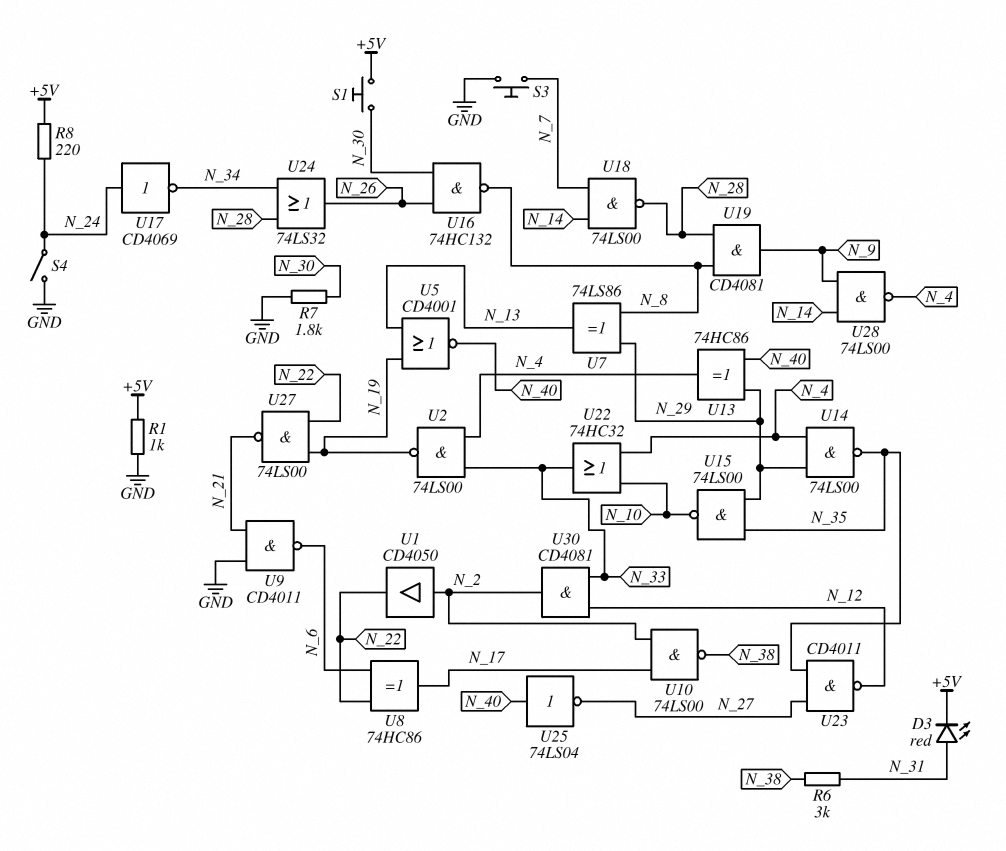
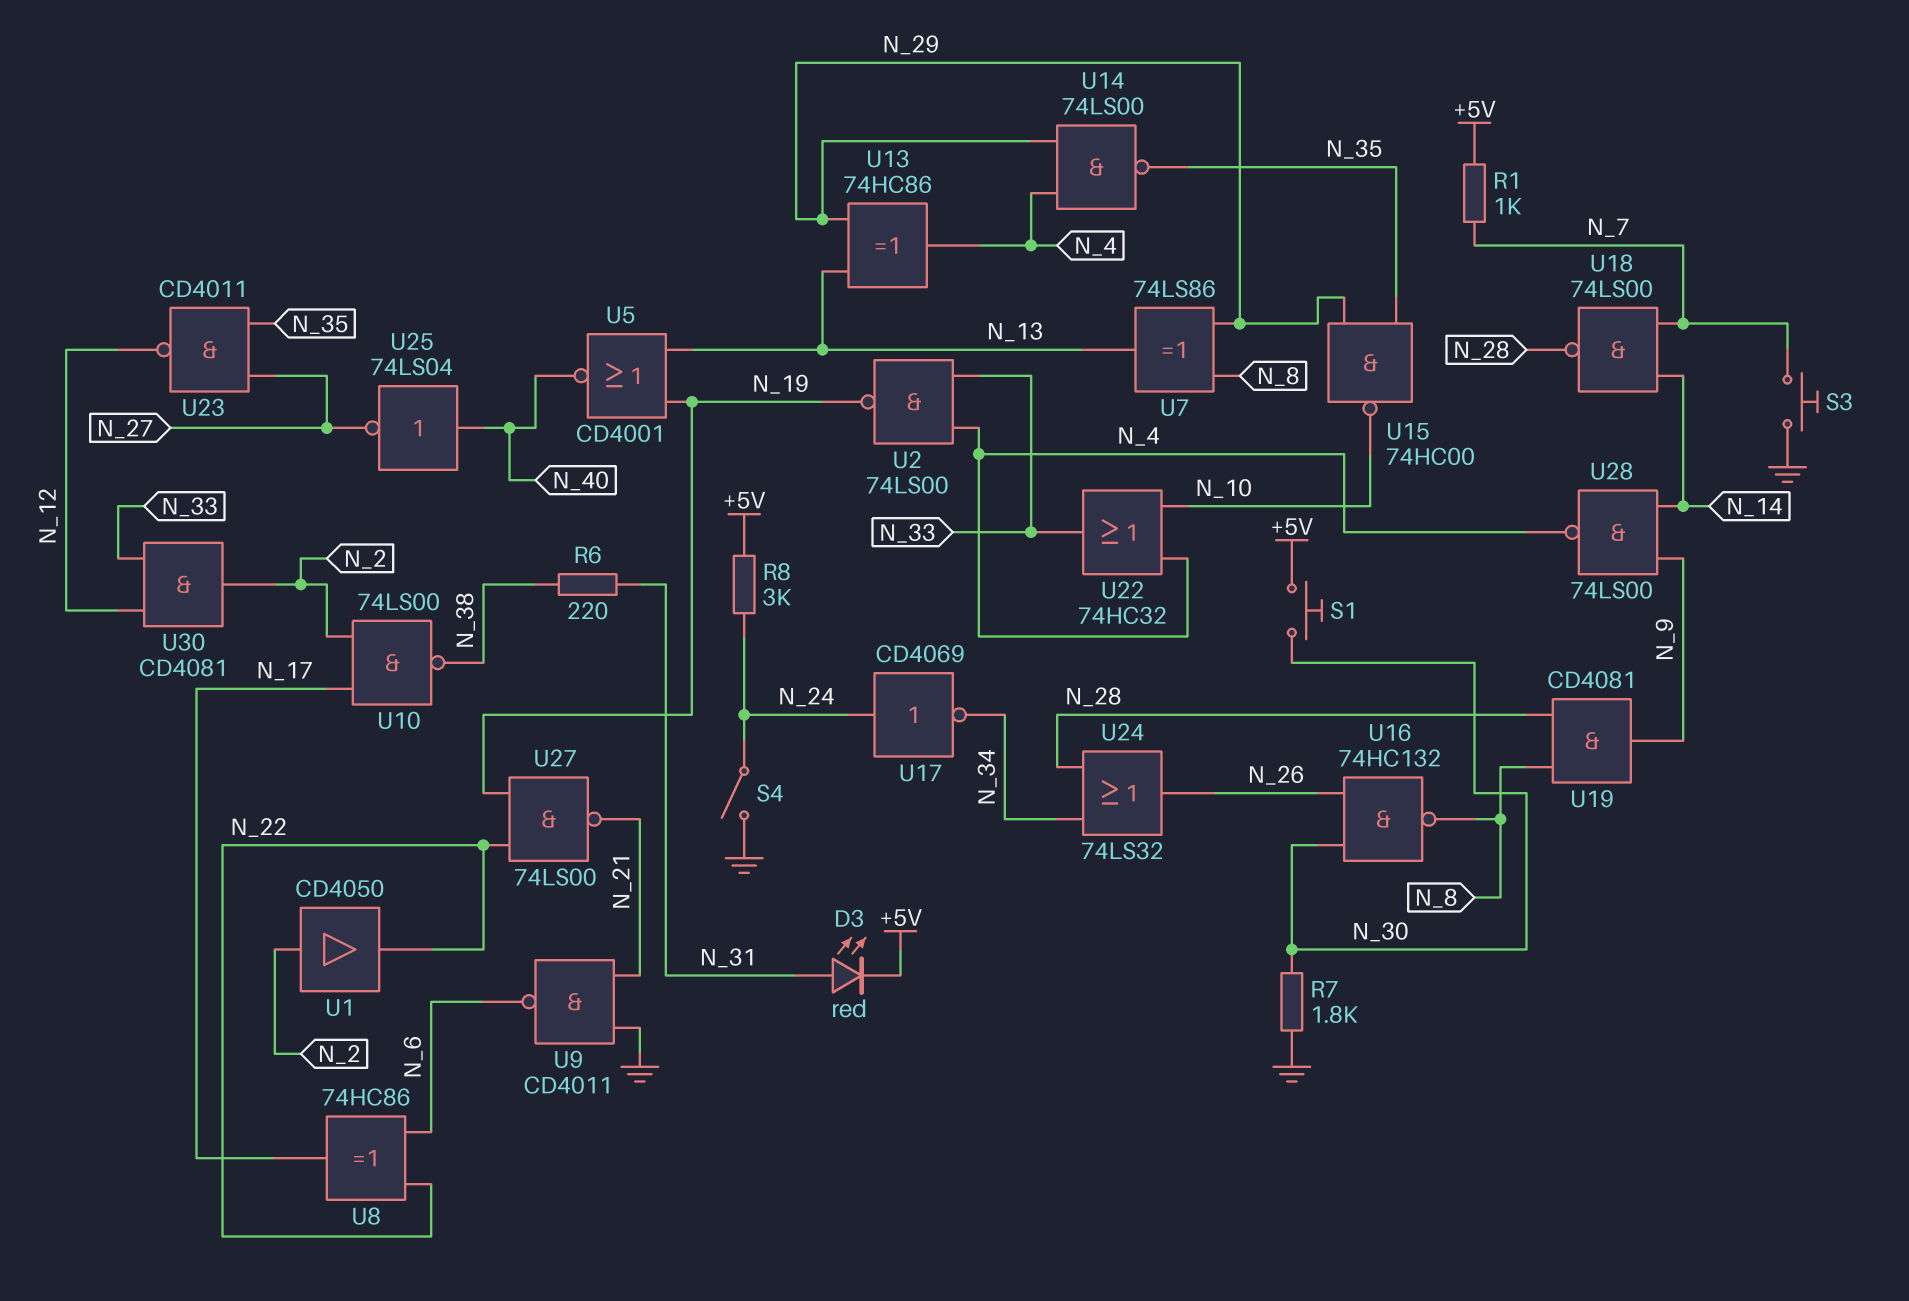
R1: 1k (+5V, GND) -> 1k (+5V, N_7)
R6: 3k (N_31, N_38) -> 220 (N_31, N_38)
R8: 220 (+5V, N_24) -> 3k (+5V, N_24)
U13: XOR 74HC86 (in N_29, in N_40, out N_4) -> XOR 74HC86 (in N_13, in N_29, out N_4)
U15: NAND 74LS00 (in N_29, in N_35, out N_10) -> NAND 74HC00 (in N_29, in N_35, out N_10)

